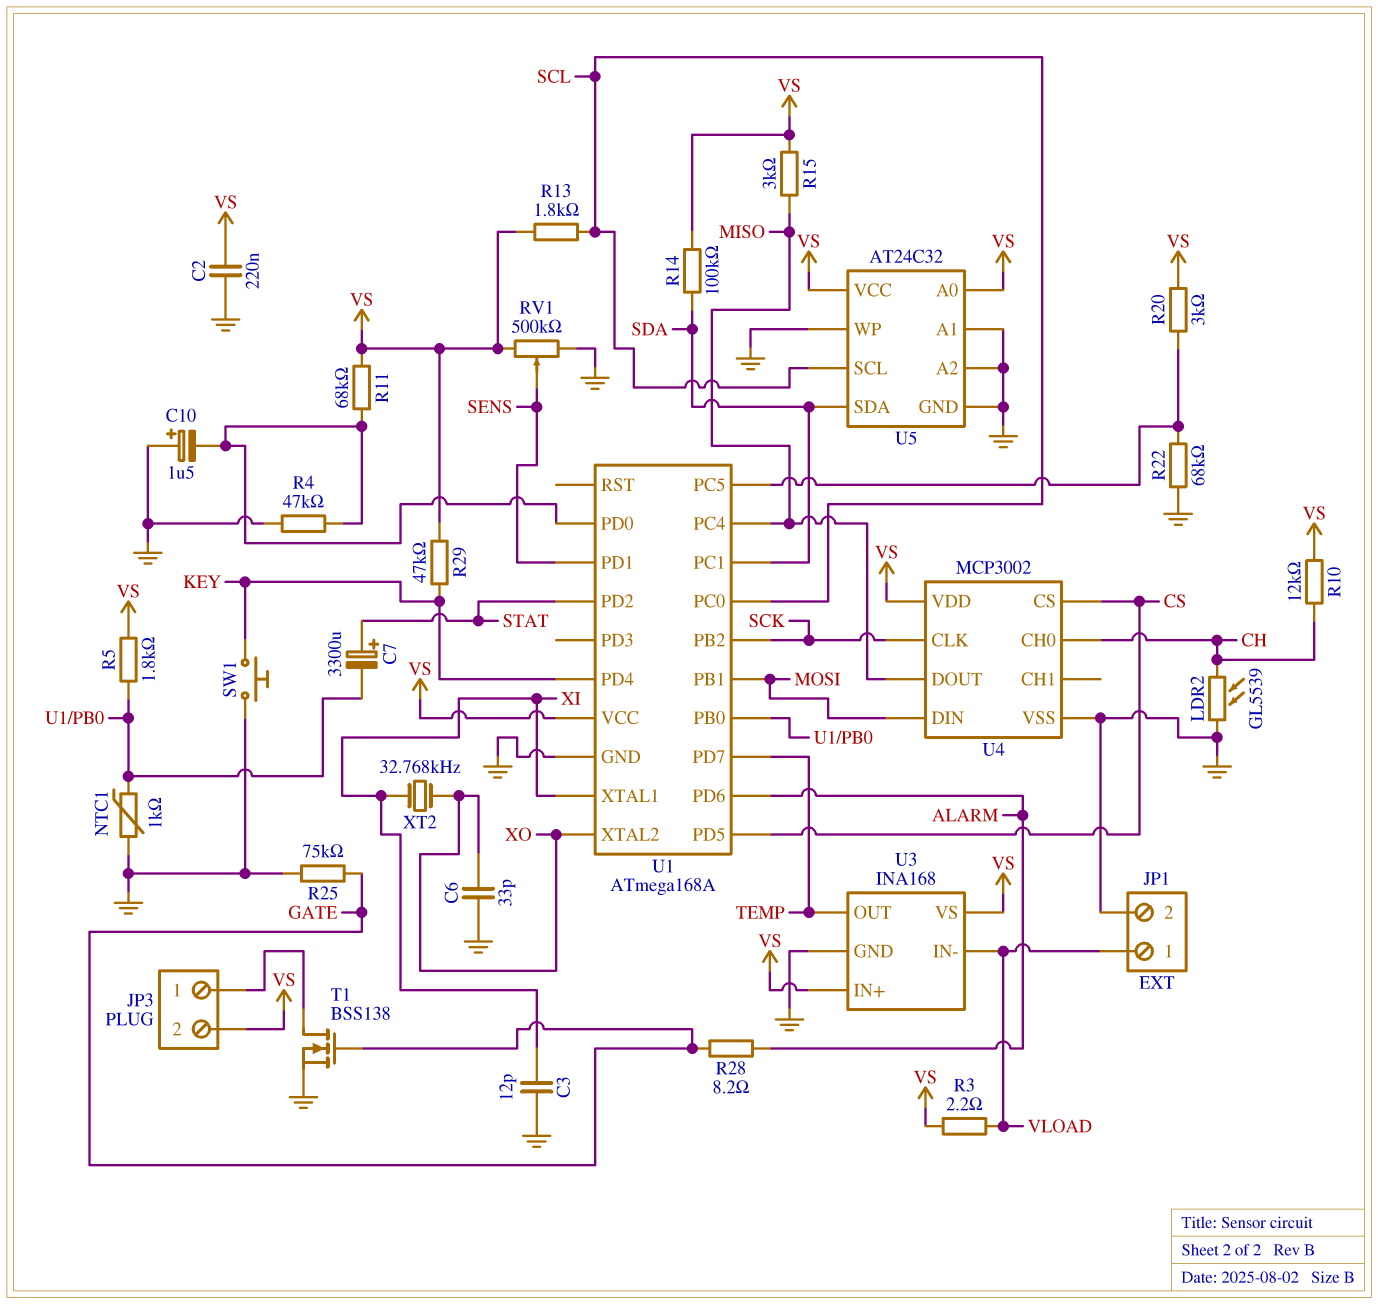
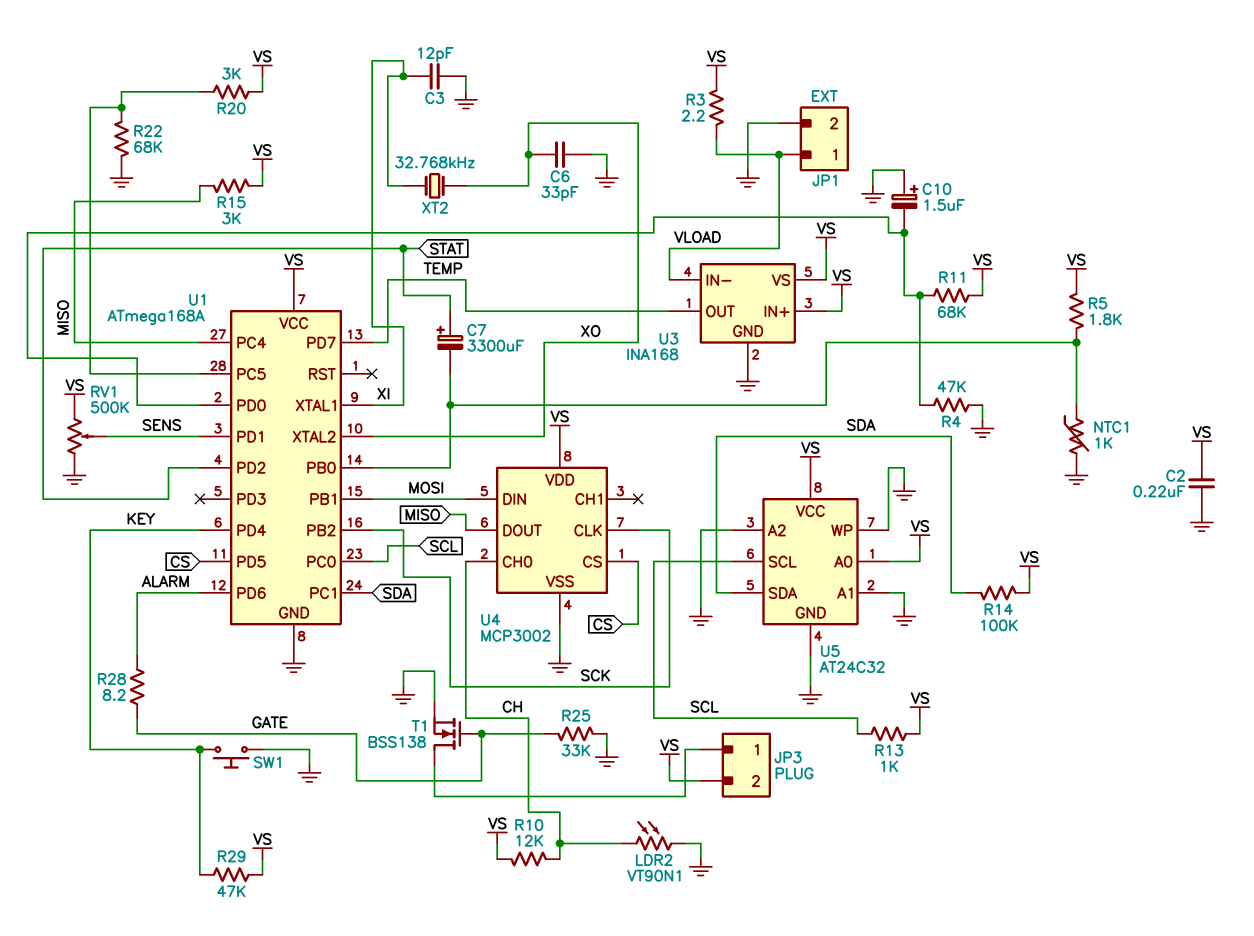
LDR2: GL5539 (CH, GND) -> VT90N1 (CH, GND)
R13: 1.8k (SCL, VS) -> 1k (SCL, VS)
R25: 75k (GATE, GND) -> 33k (GATE, GND)

